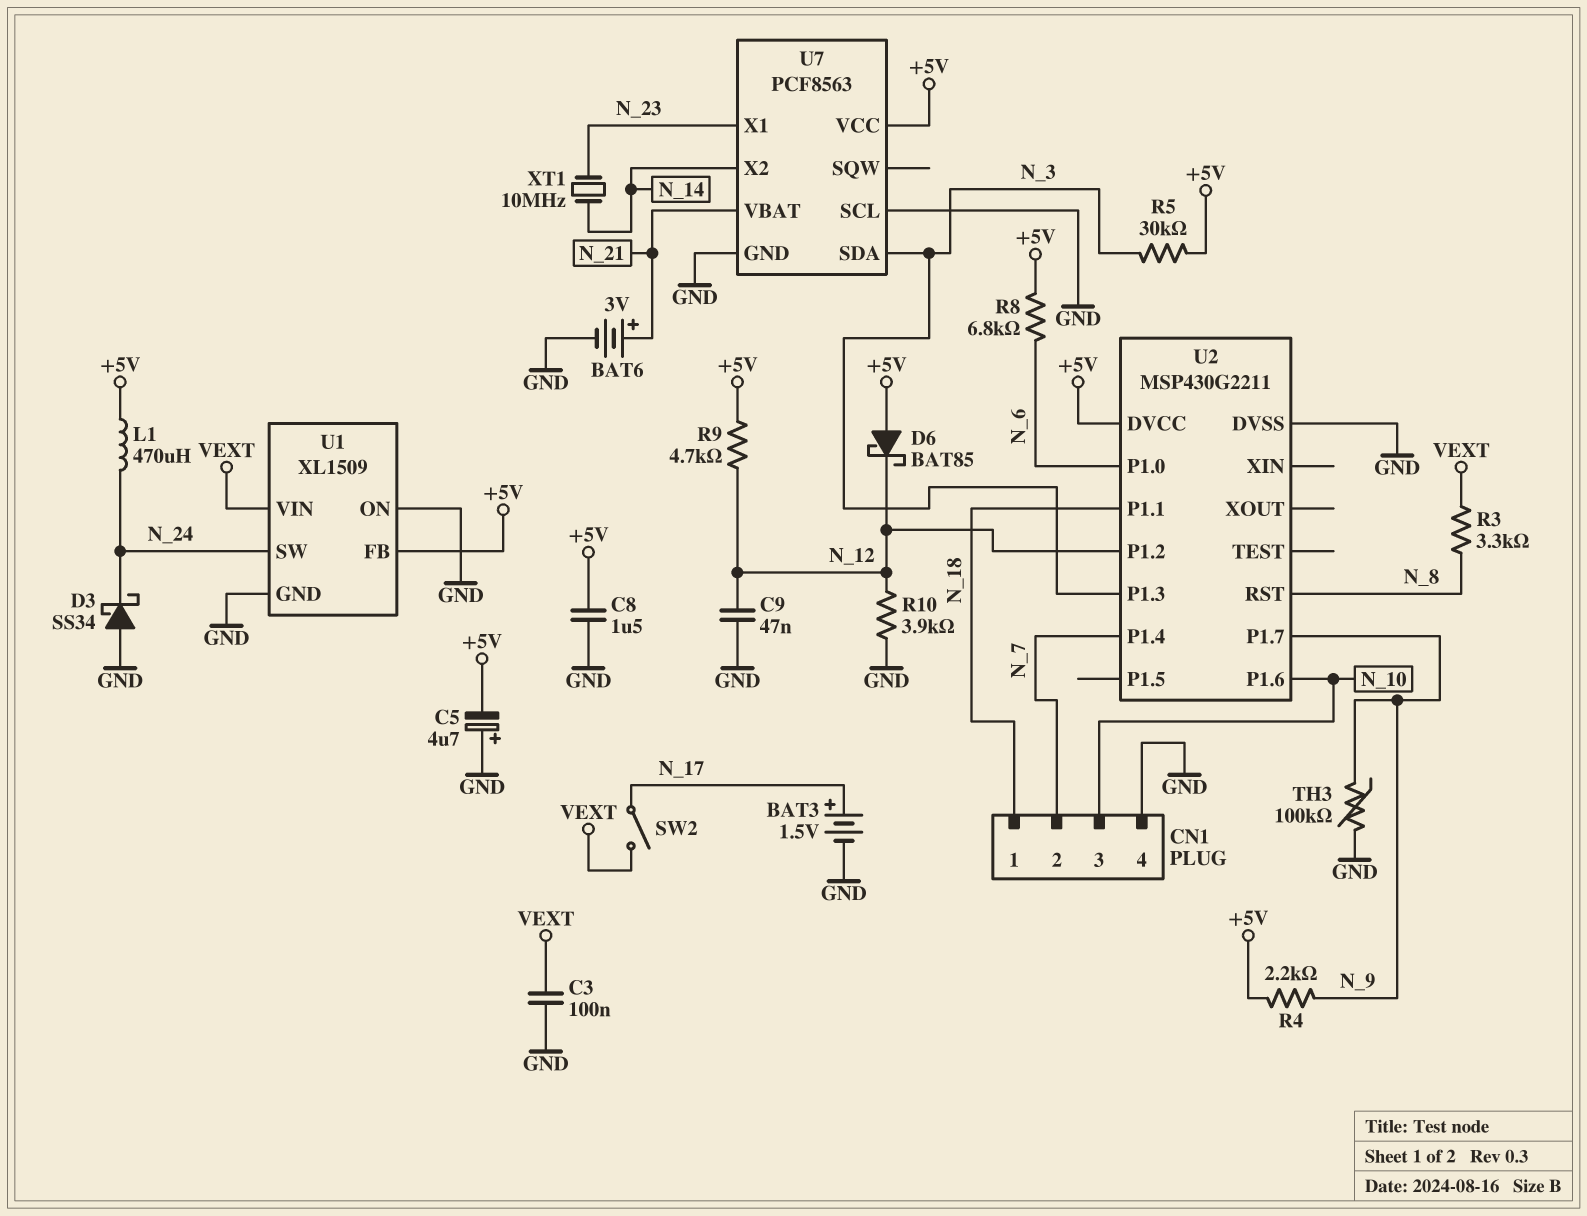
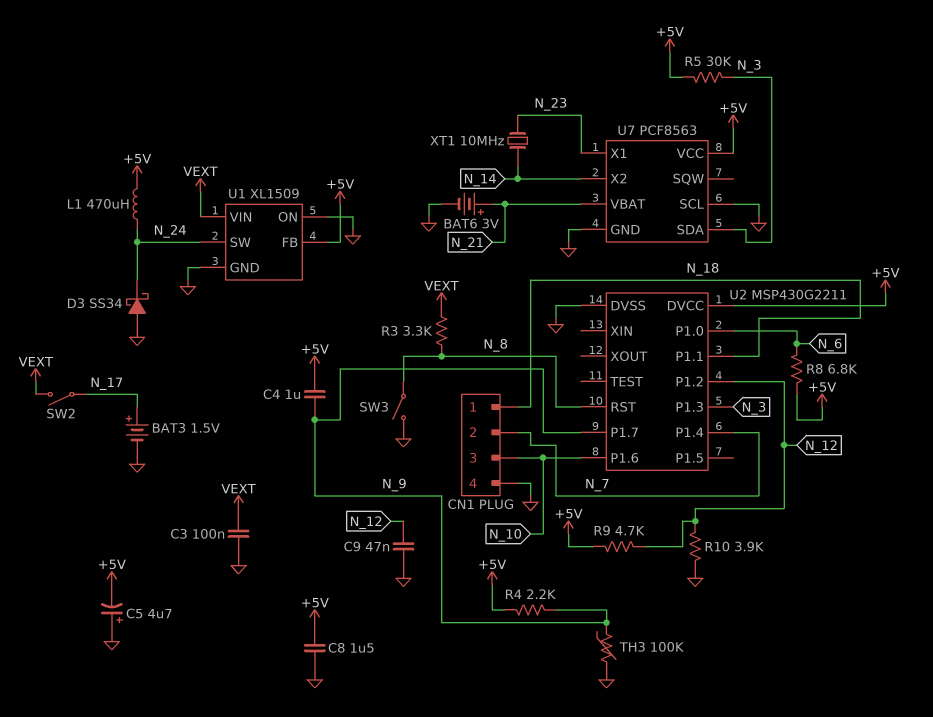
C4: none -> 1uF (+5V, N_9)
D6: schottky BAT85 (A +5V, K N_12) -> none
SW3: none -> switch (GND, N_8)

